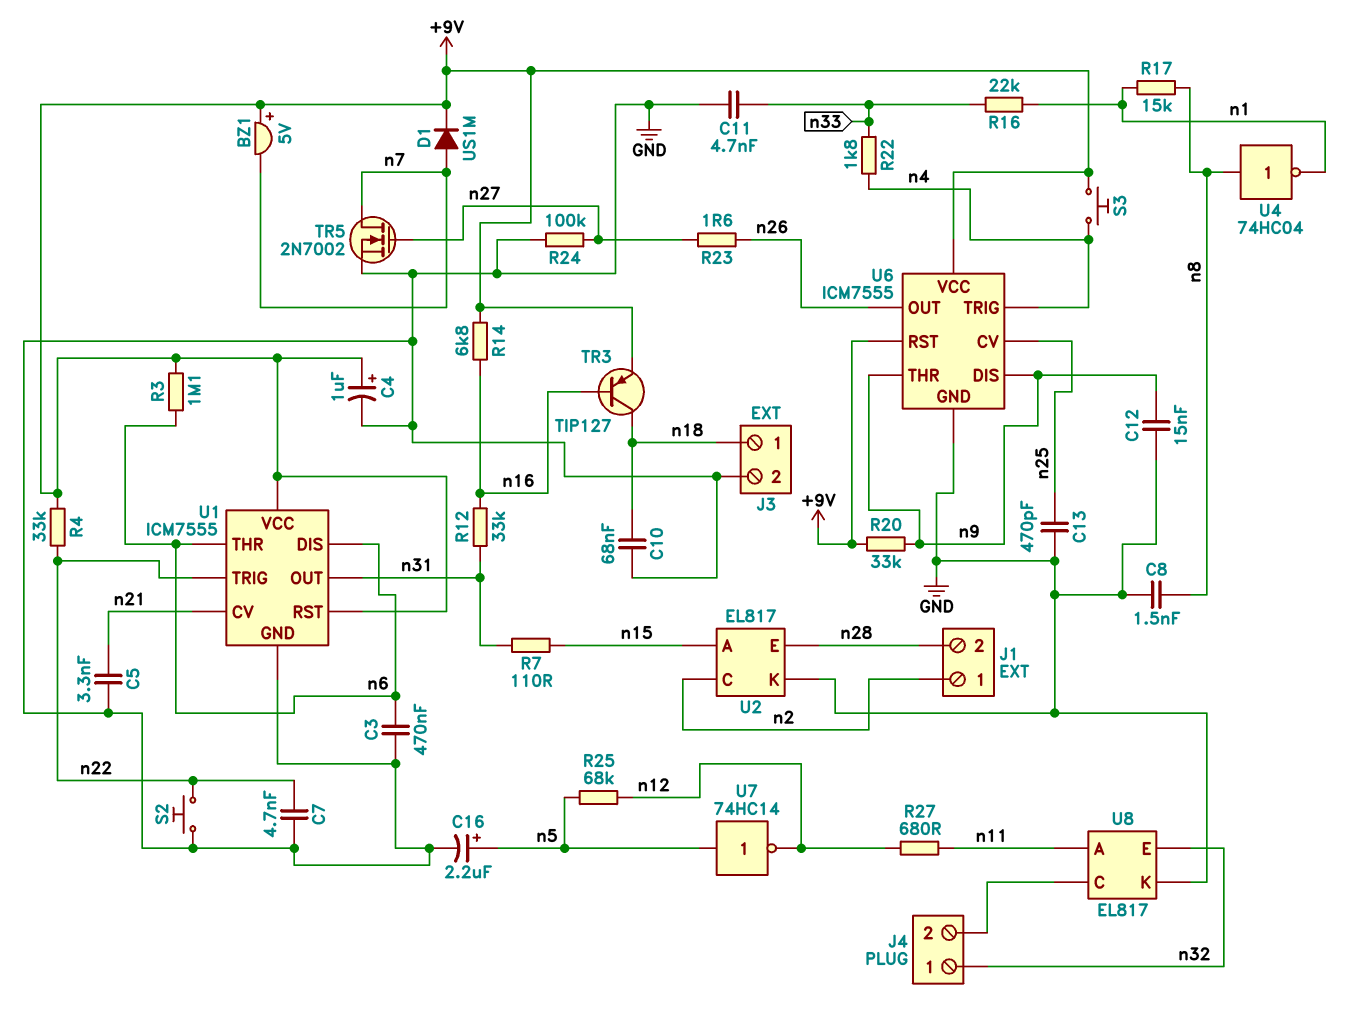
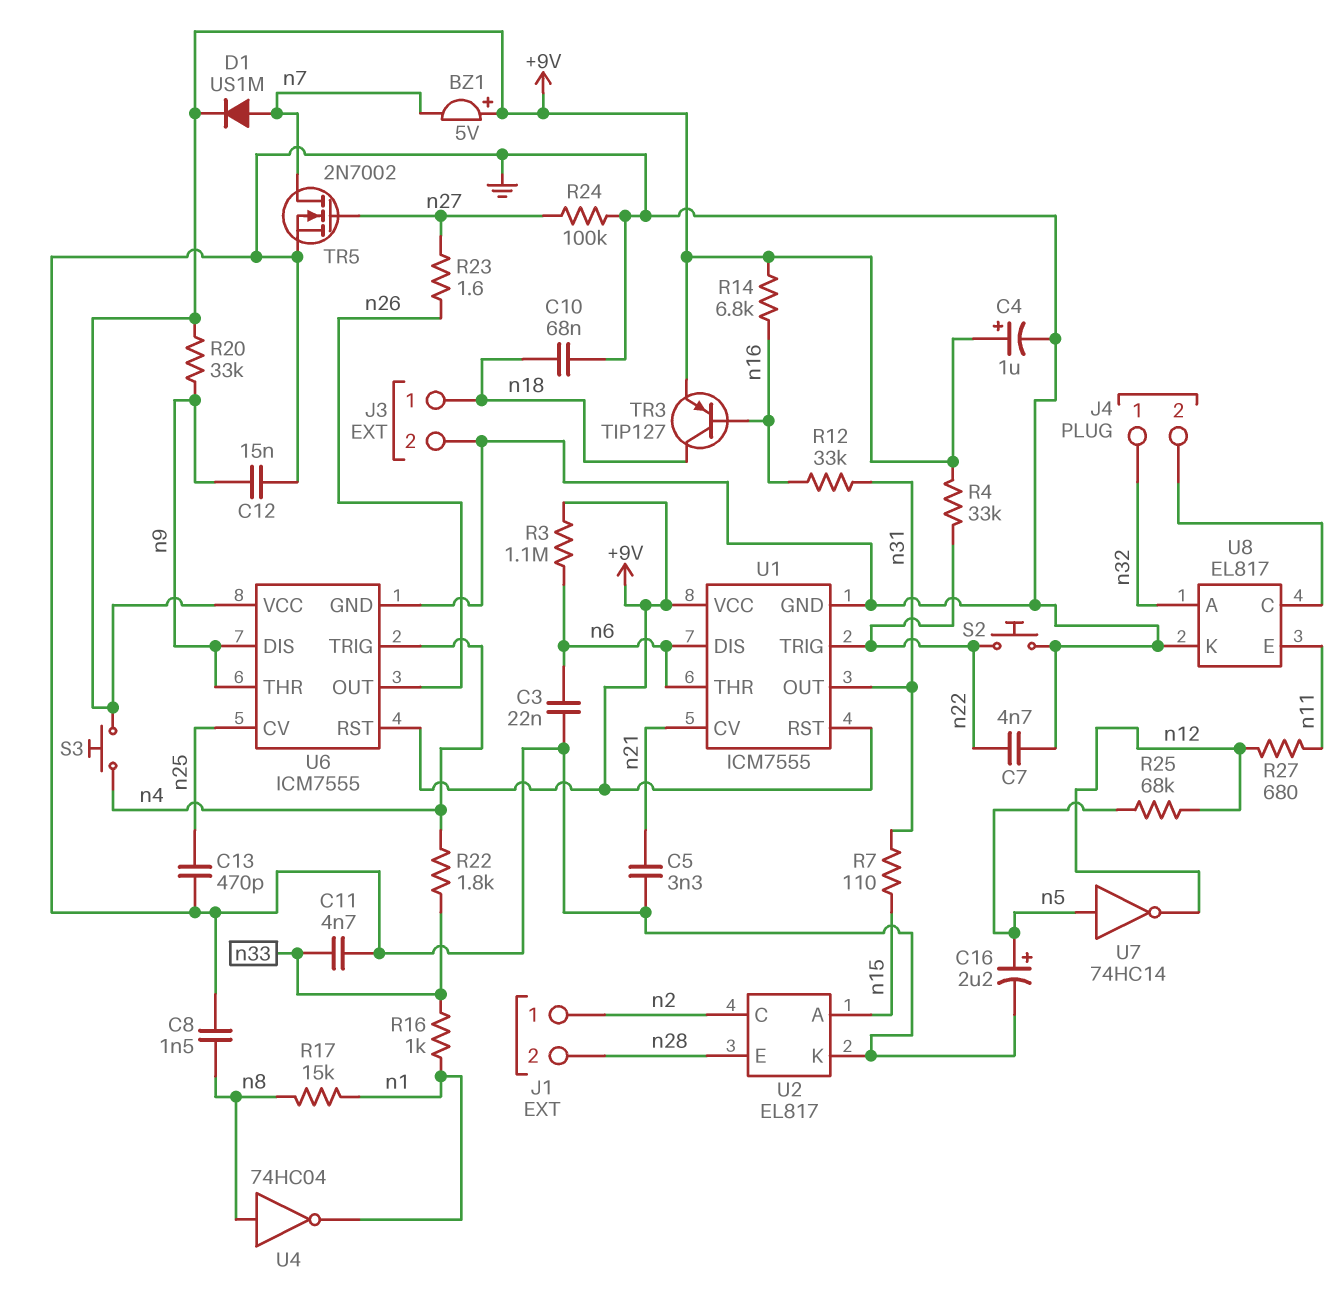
C3: 470nF (GND, n6) -> 22nF (GND, n6)
R16: 22k (n1, n33) -> 1k (n1, n33)
U8 pin A: n11 -> n32
U8 pin E: n32 -> n11

